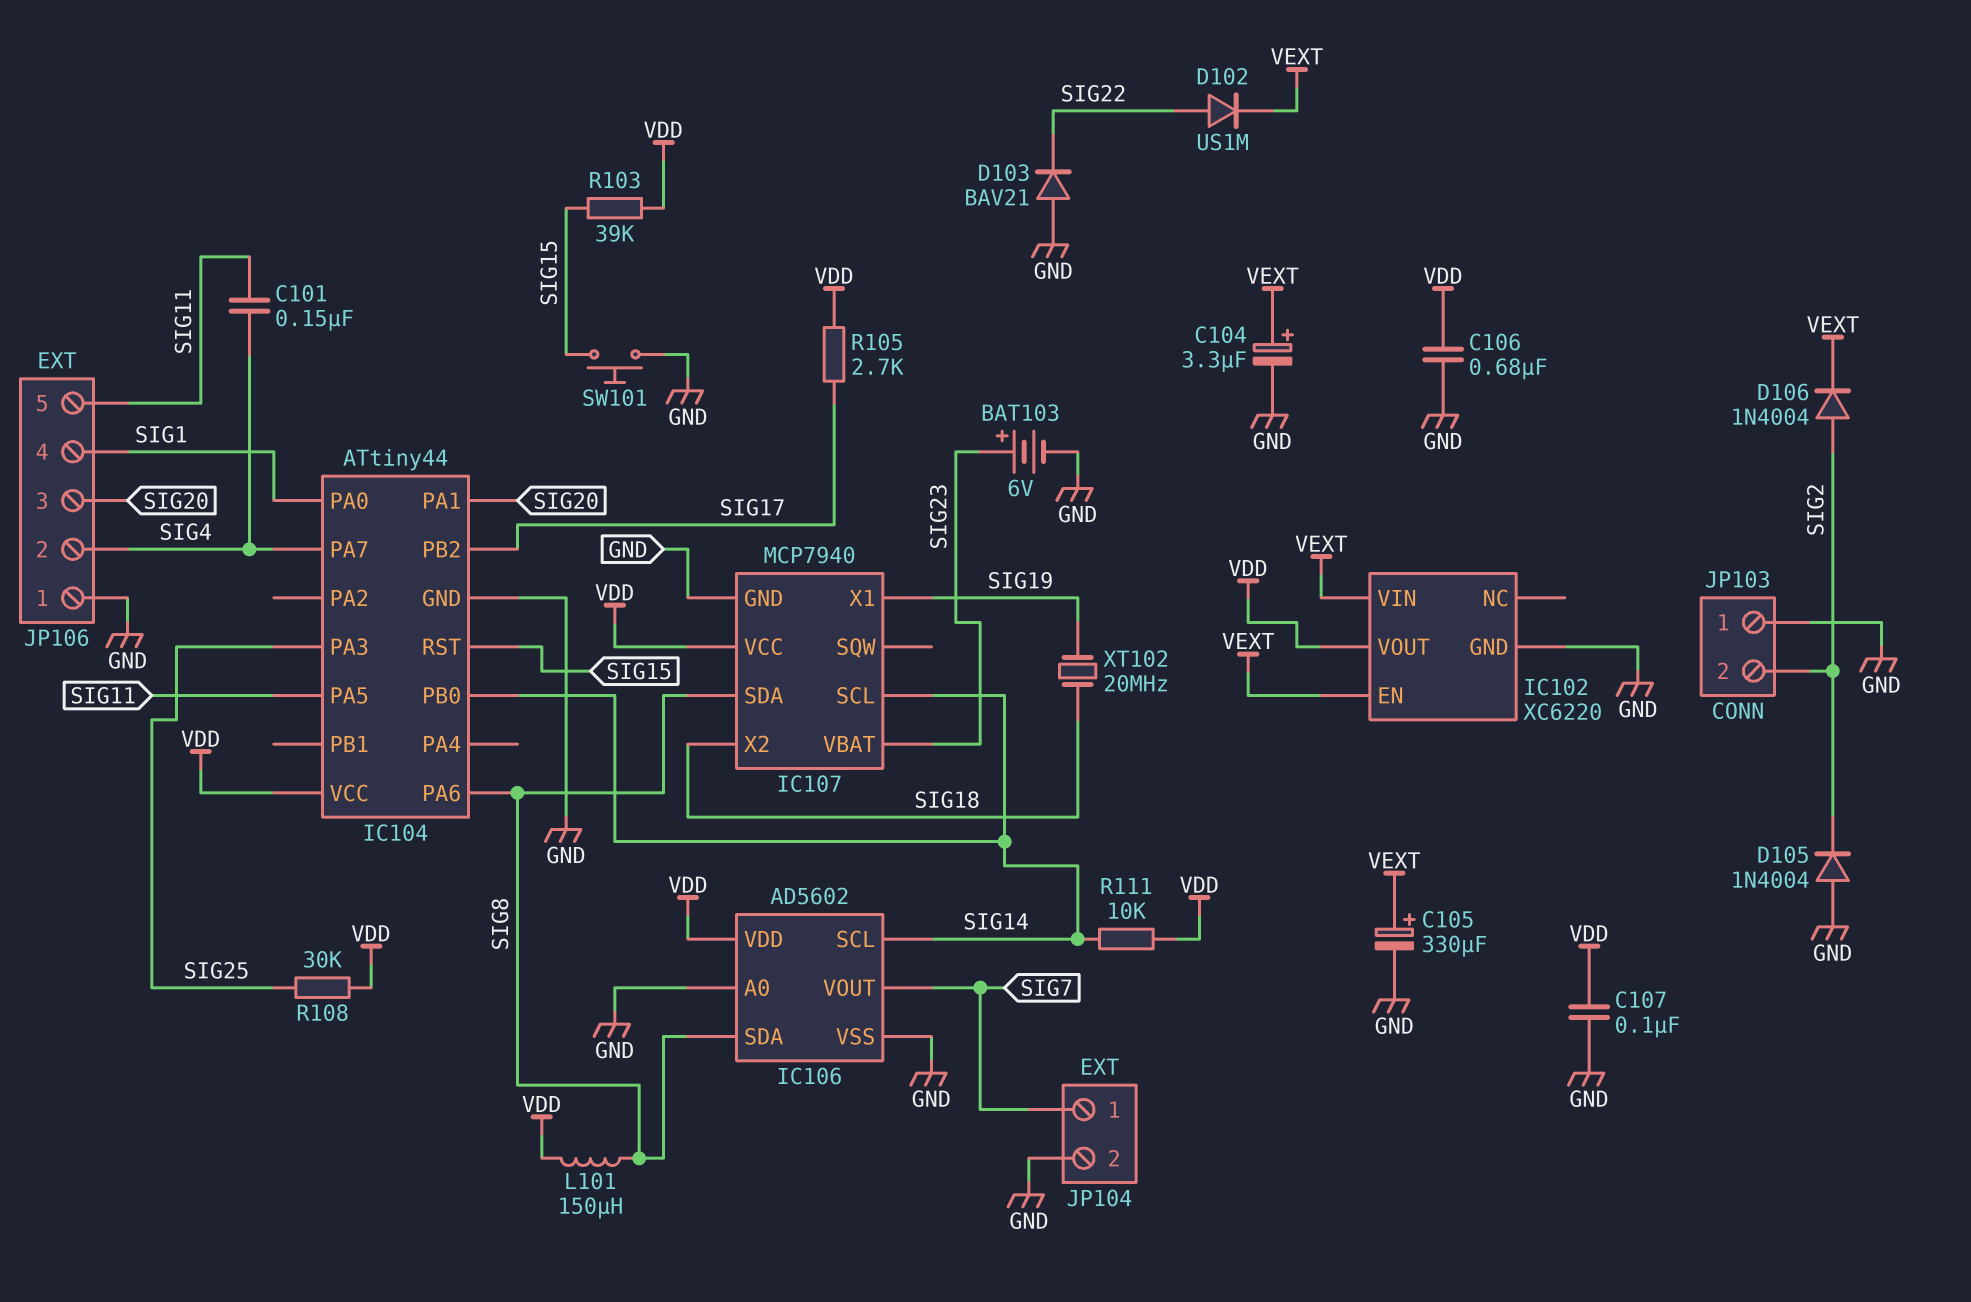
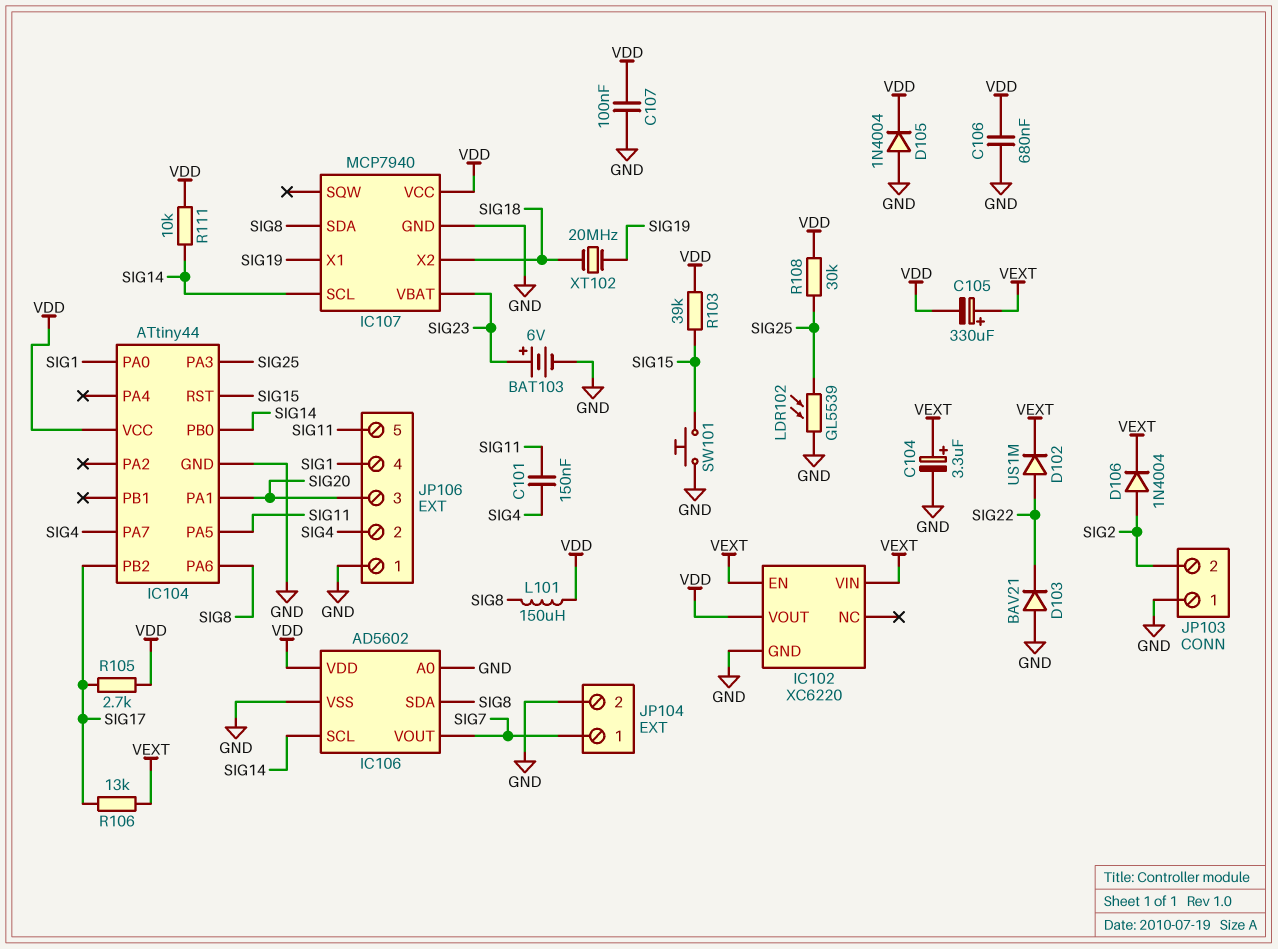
C105: 330uF (plus VEXT, minus GND) -> 330uF (plus VEXT, minus VDD)
D105: diode 1N4004 (A GND, K SIG2) -> diode 1N4004 (A GND, K VDD)
LDR102: none -> GL5539 (GND, SIG25)
R106: none -> 13k (SIG17, VEXT)

